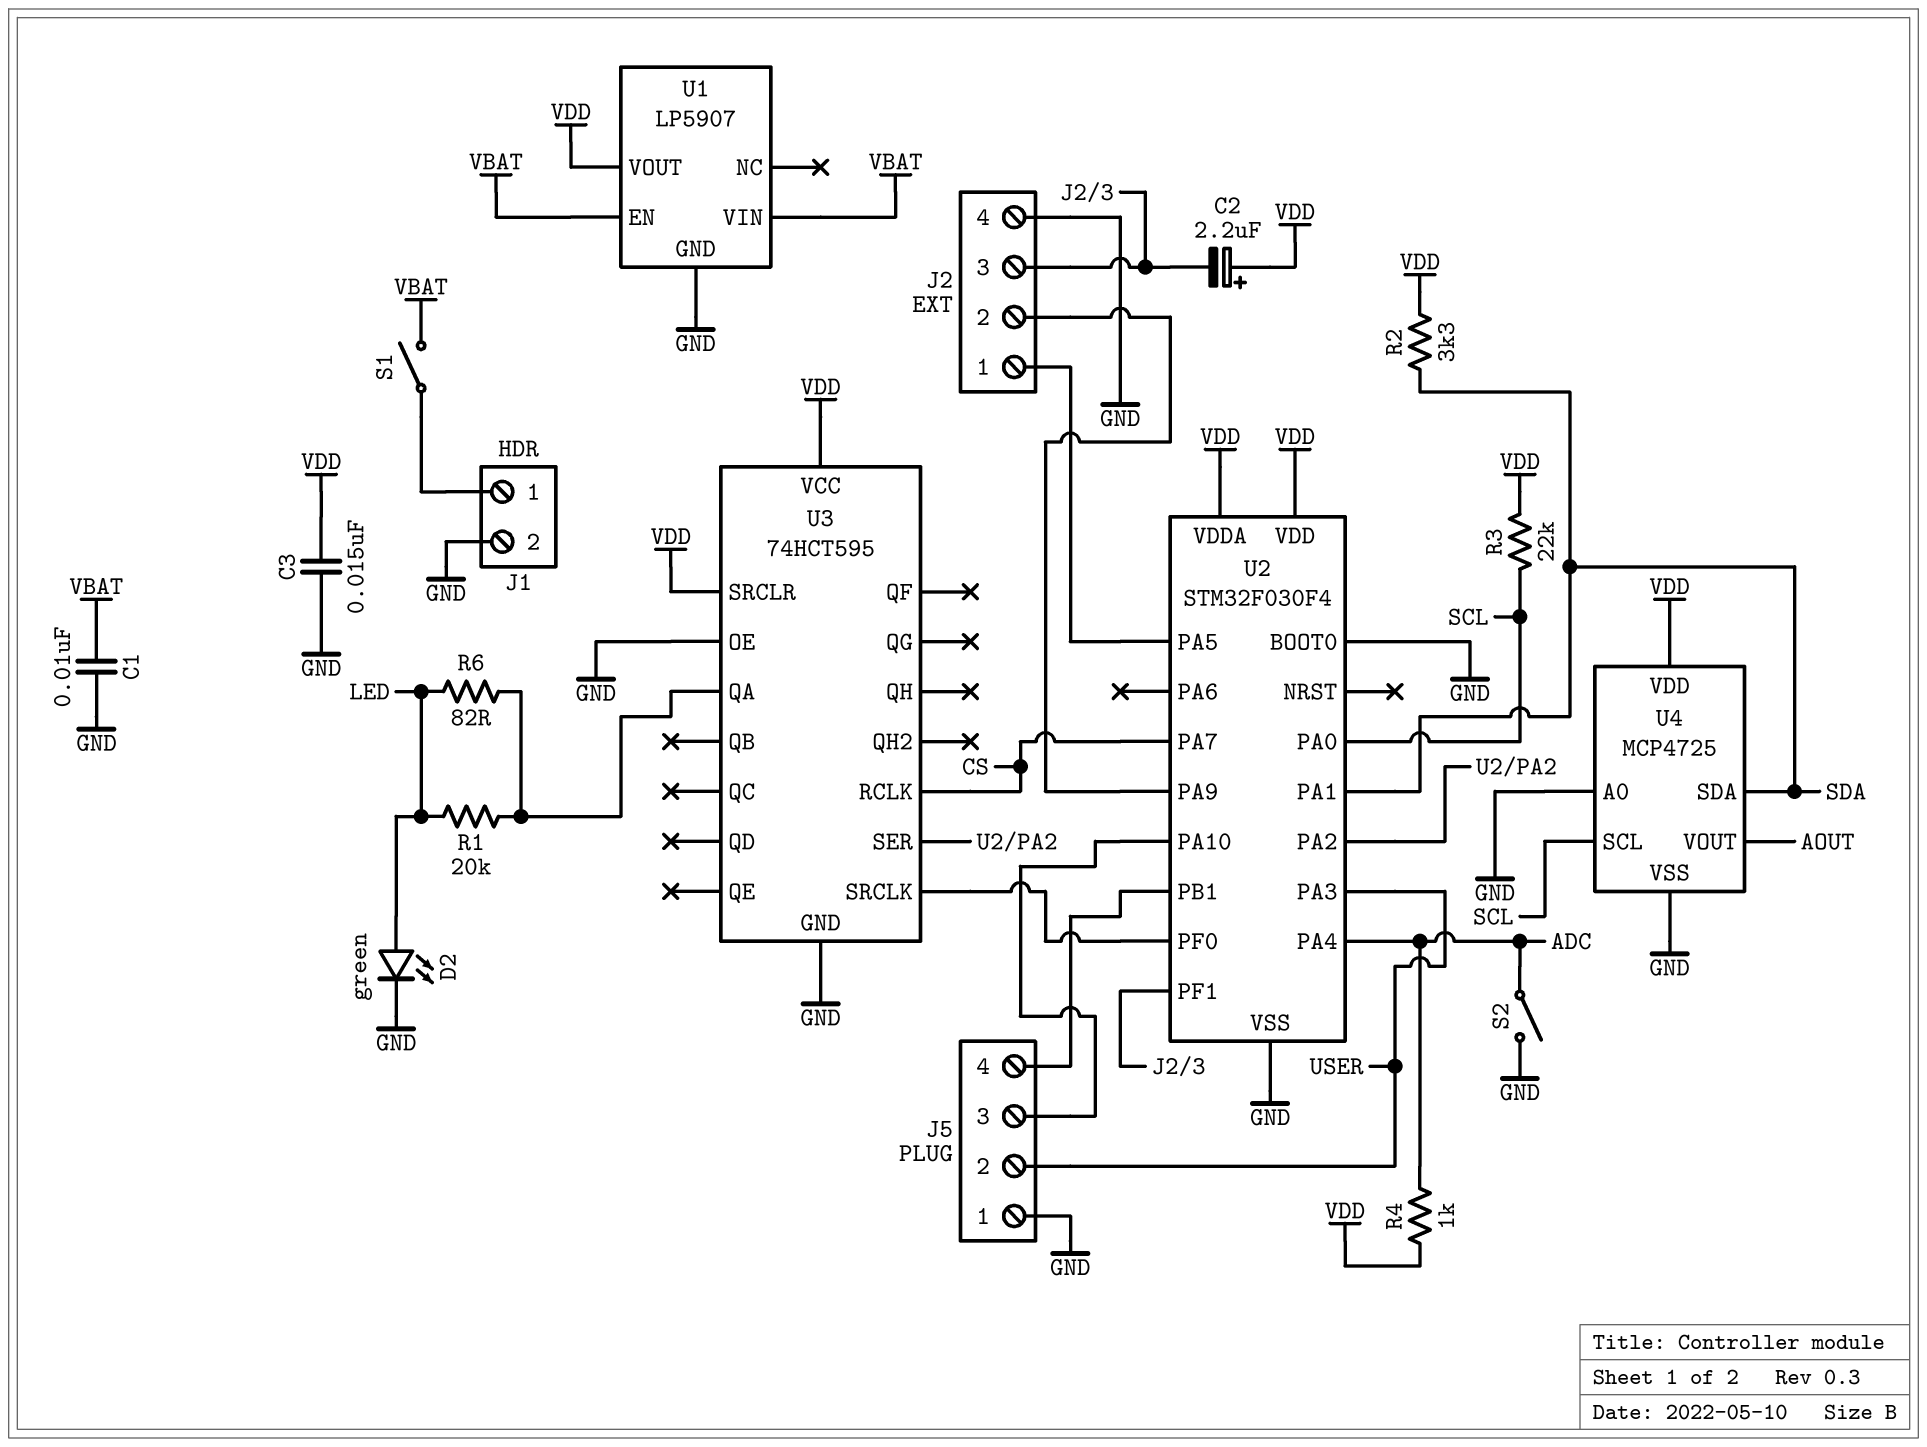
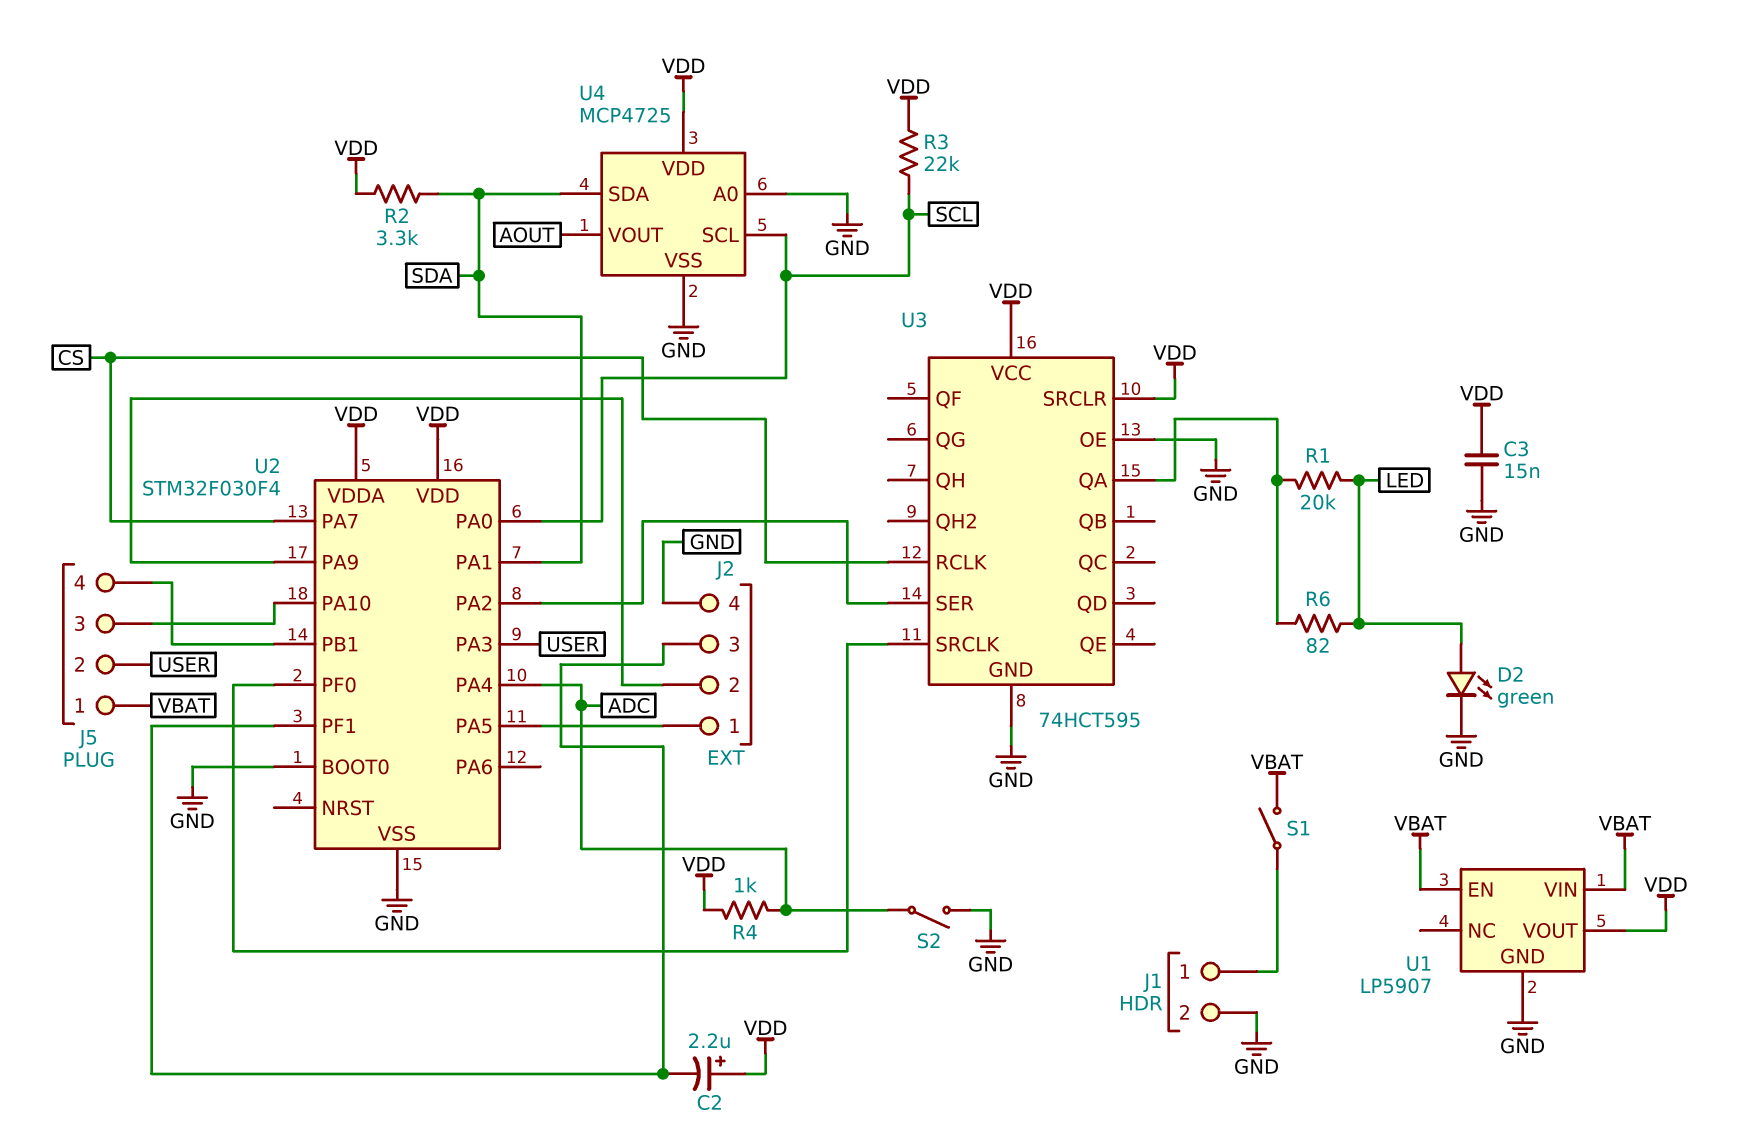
C1: 10nF (GND, VBAT) -> none
J5 pin 1: GND -> VBAT

